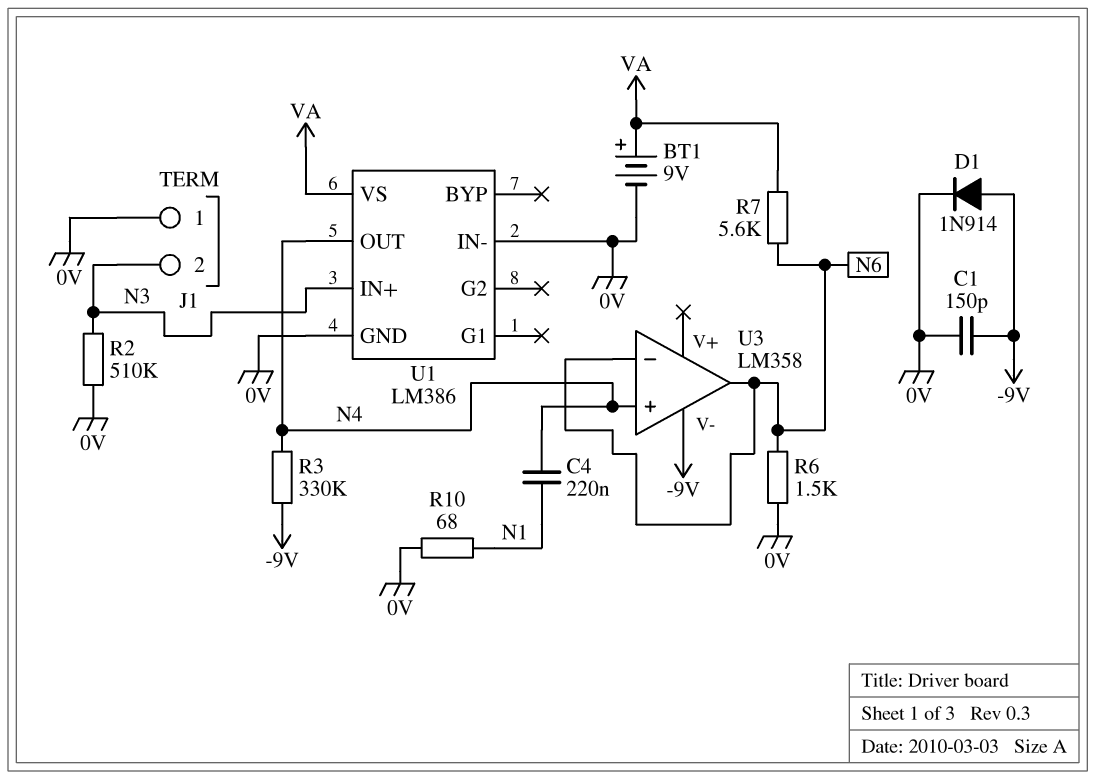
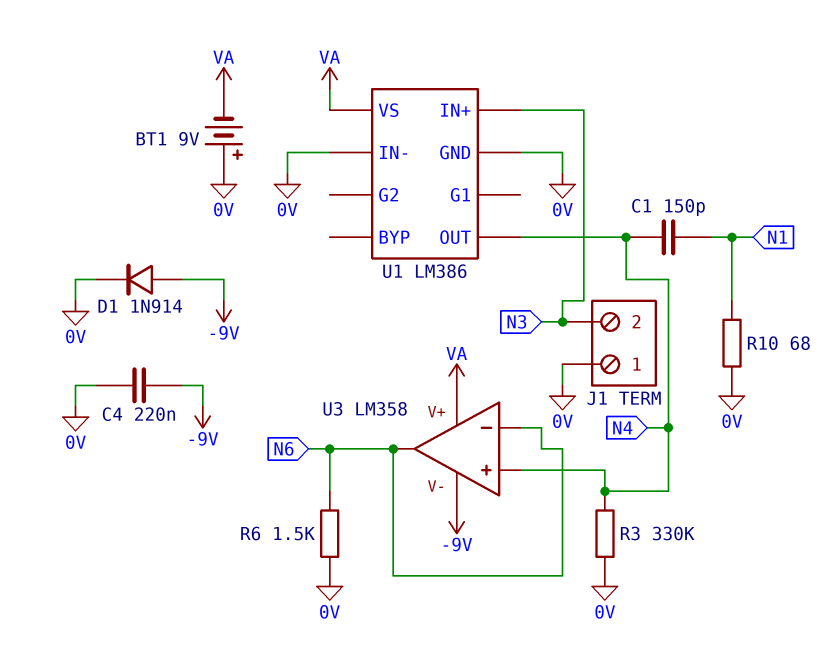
BT1: 9V (plus VA, minus 0V) -> 9V (plus 0V, minus VA)
C1: 150pF (-9V, 0V) -> 150pF (N1, N4)
C4: 220nF (N1, N4) -> 220nF (-9V, 0V)
R2: 510k (0V, N3) -> none
R3: 330k (-9V, N4) -> 330k (0V, N4)
R7: 5.6k (N6, VA) -> none
U3 pin V+: none -> VA

